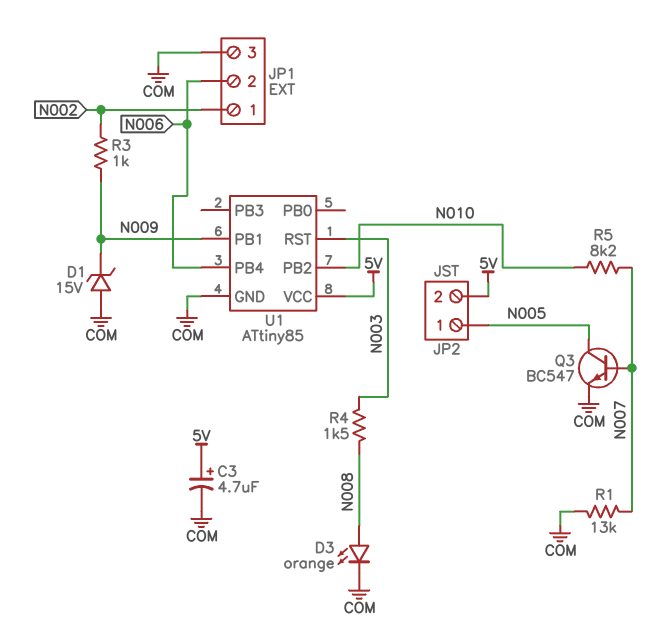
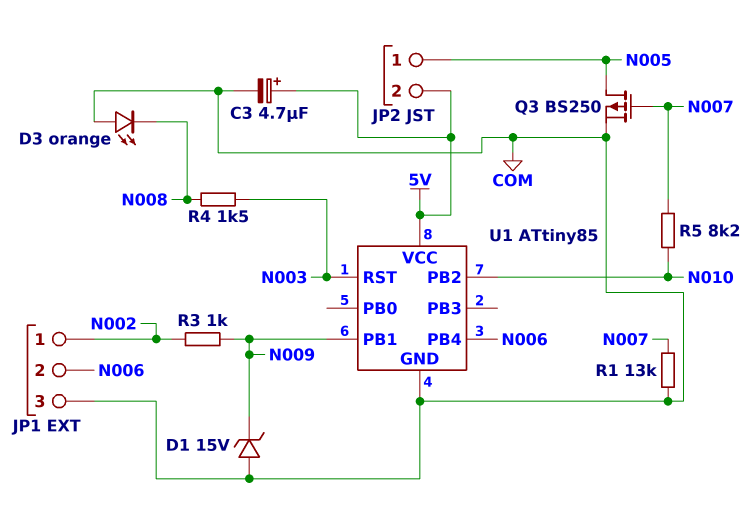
D3: LED orange (A N008, K COM) -> LED orange (A COM, K N008)
Q3: NPN BC547 (B N007, C N005, E COM) -> PMOS BS250 (G N007, D N005, S COM)

